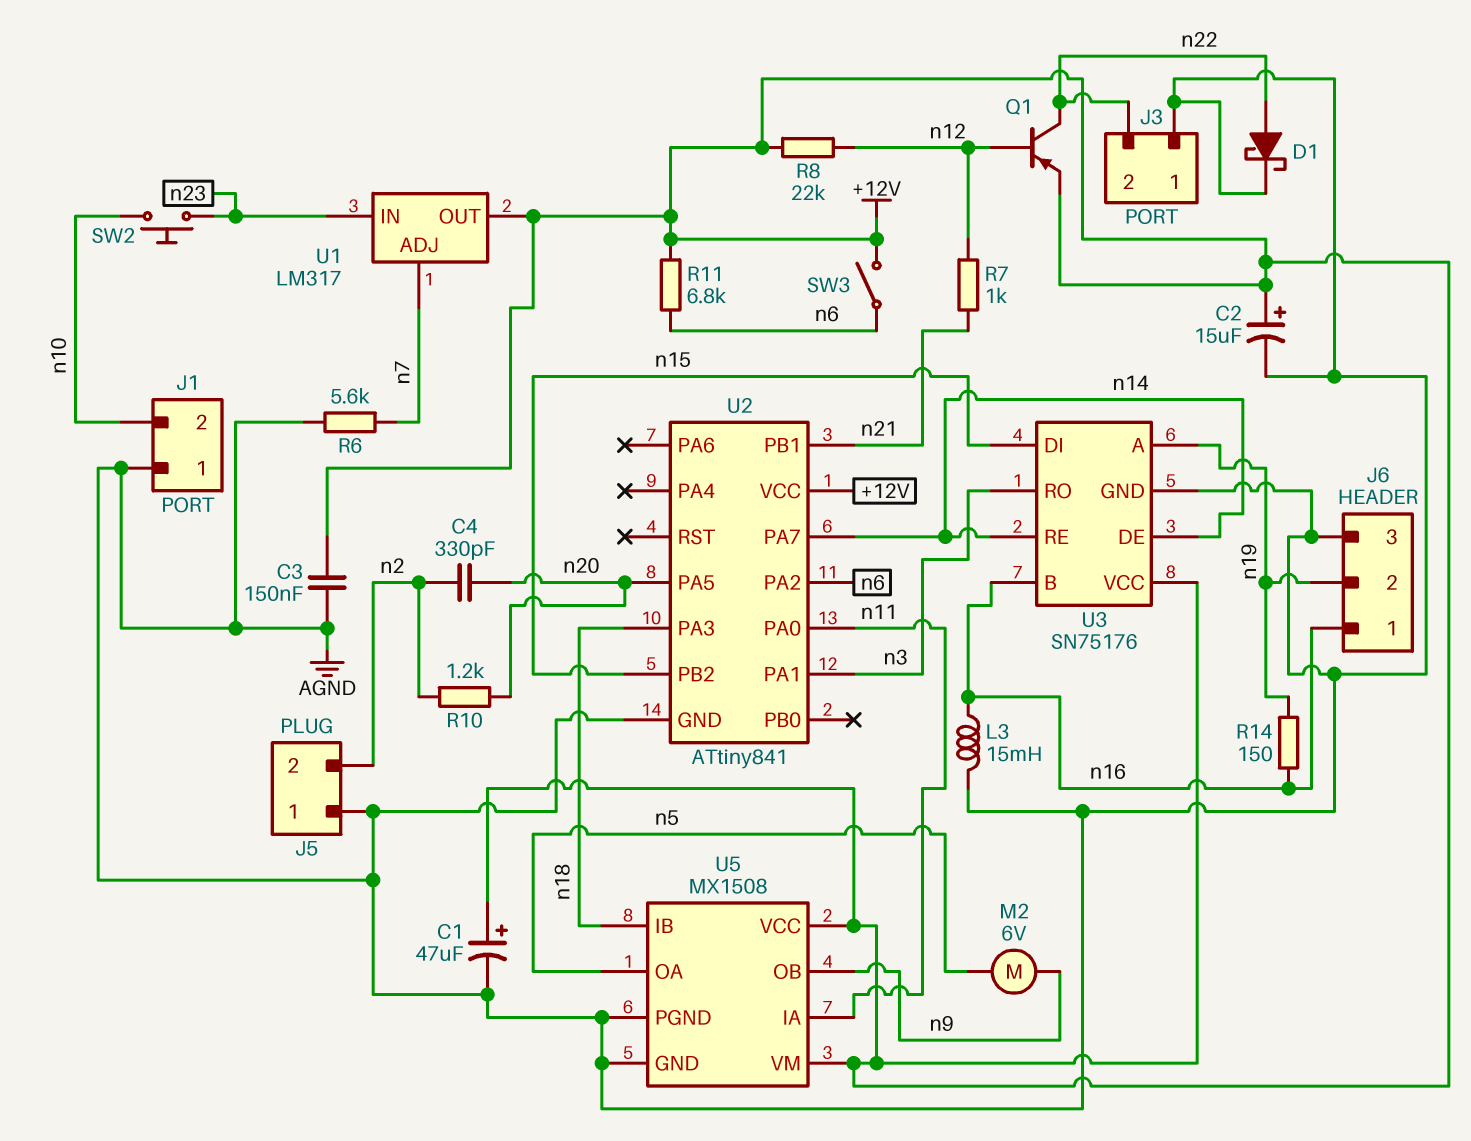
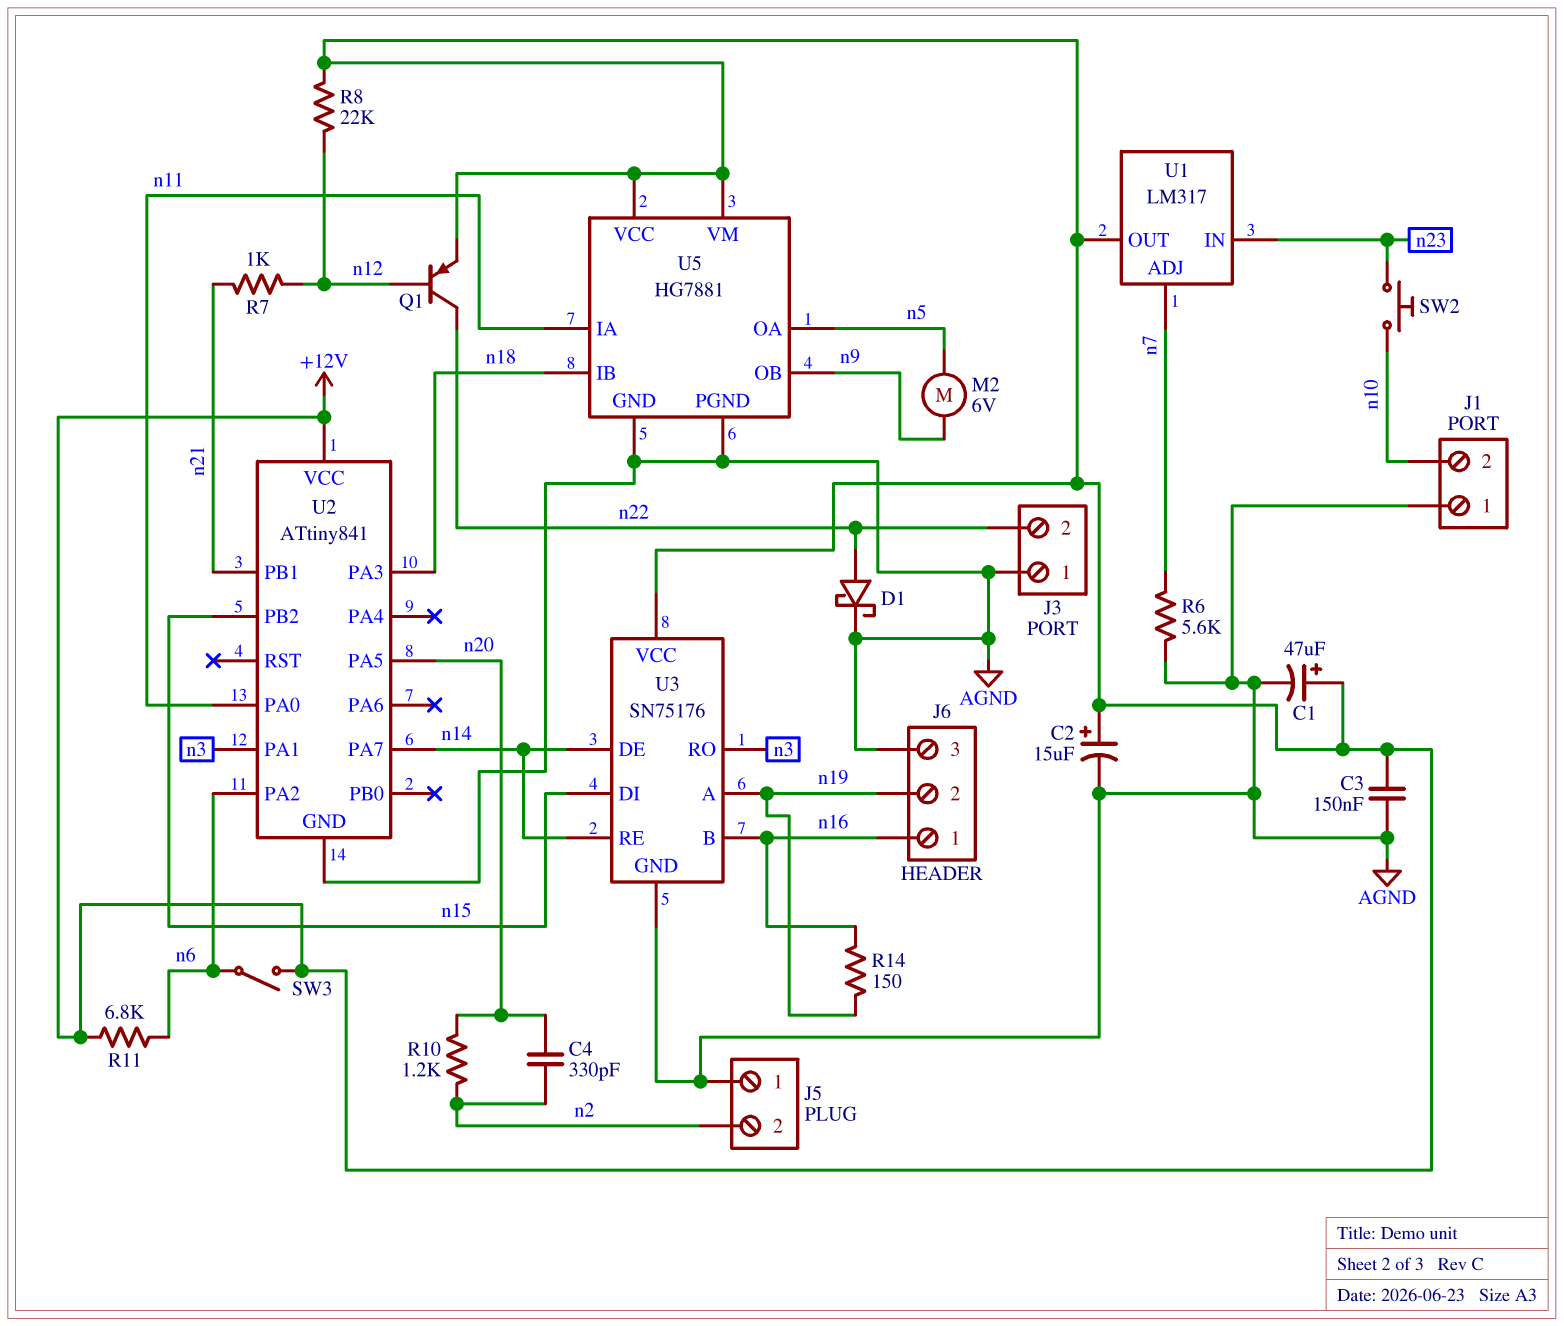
L3: 15mH (AGND, n16) -> none
U5: MX1508 -> HG7881

